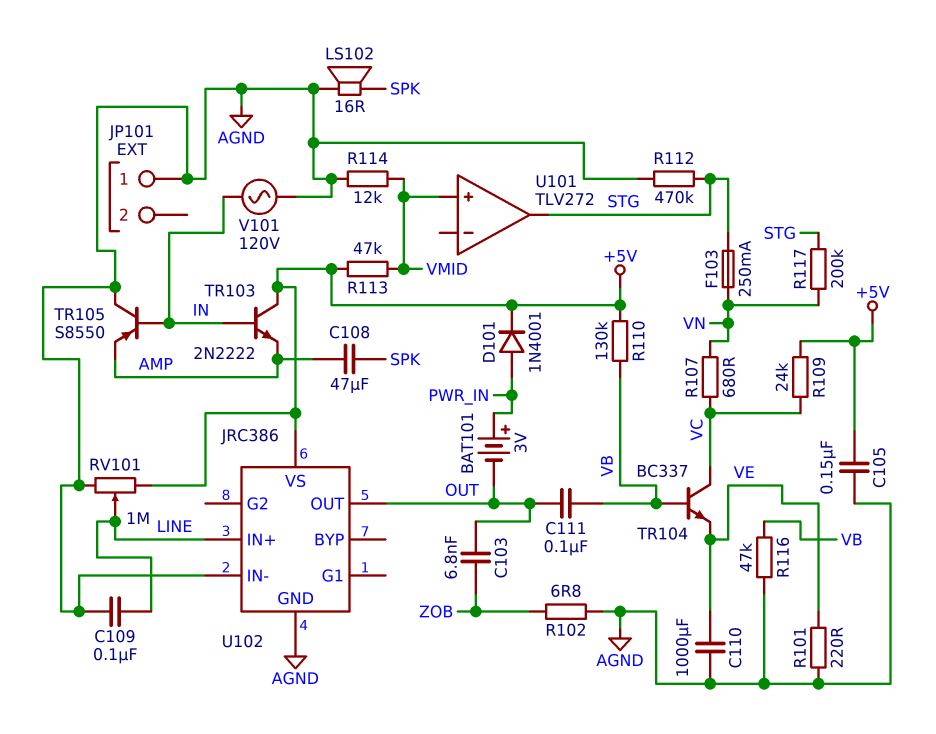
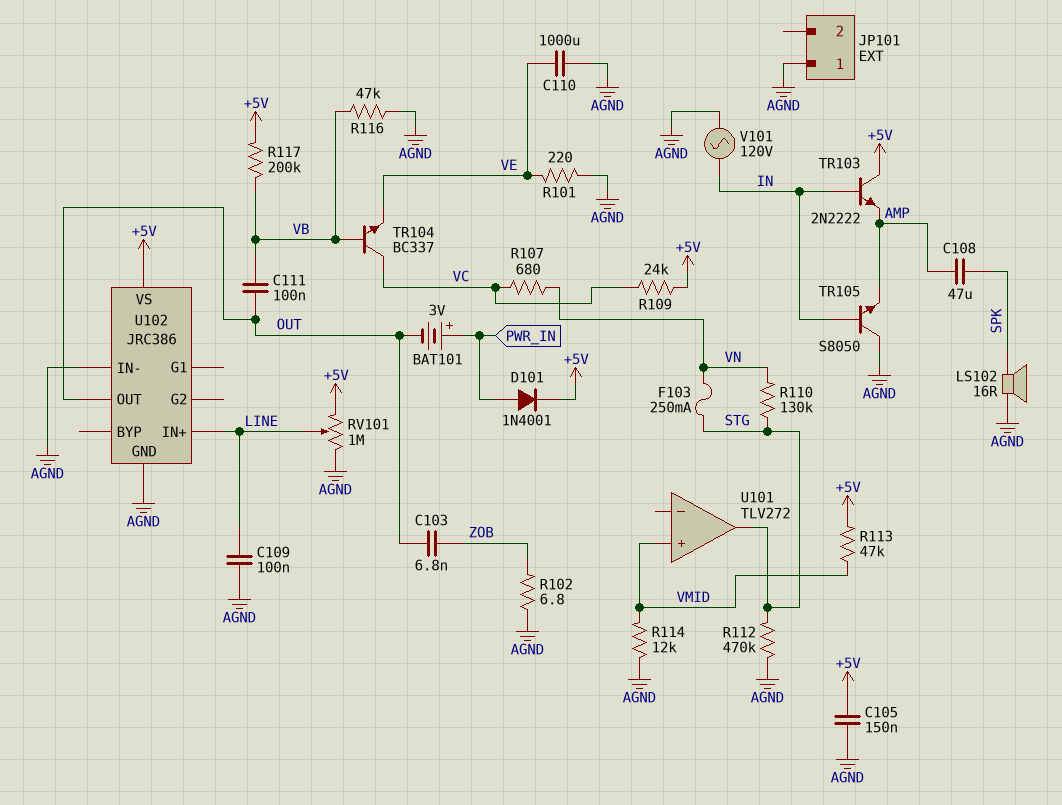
R110: 130k (+5V, VB) -> 130k (STG, VN)
R117: 200k (STG, VN) -> 200k (+5V, VB)
TR105: PNP S8550 (B IN, C AGND, E AMP) -> NPN S8050 (B IN, C AGND, E AMP)

